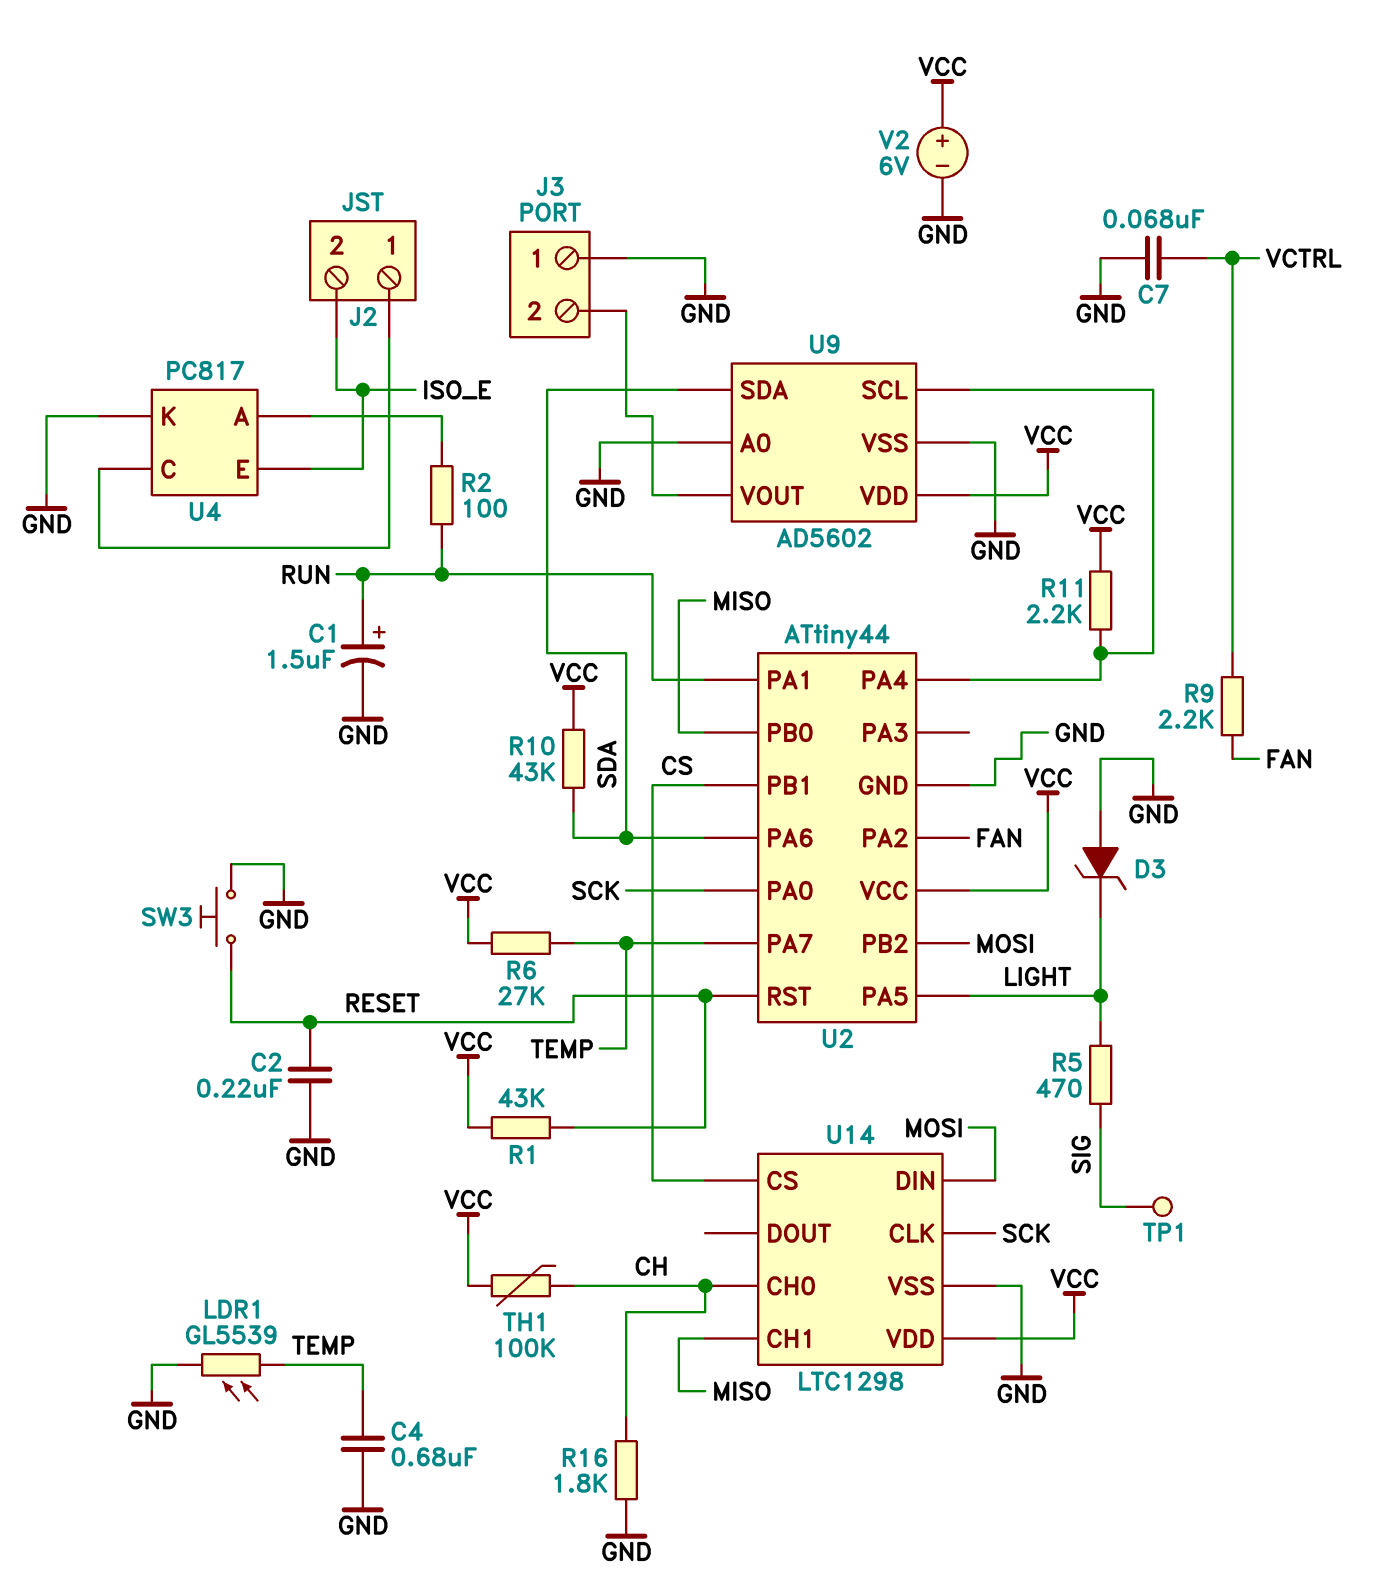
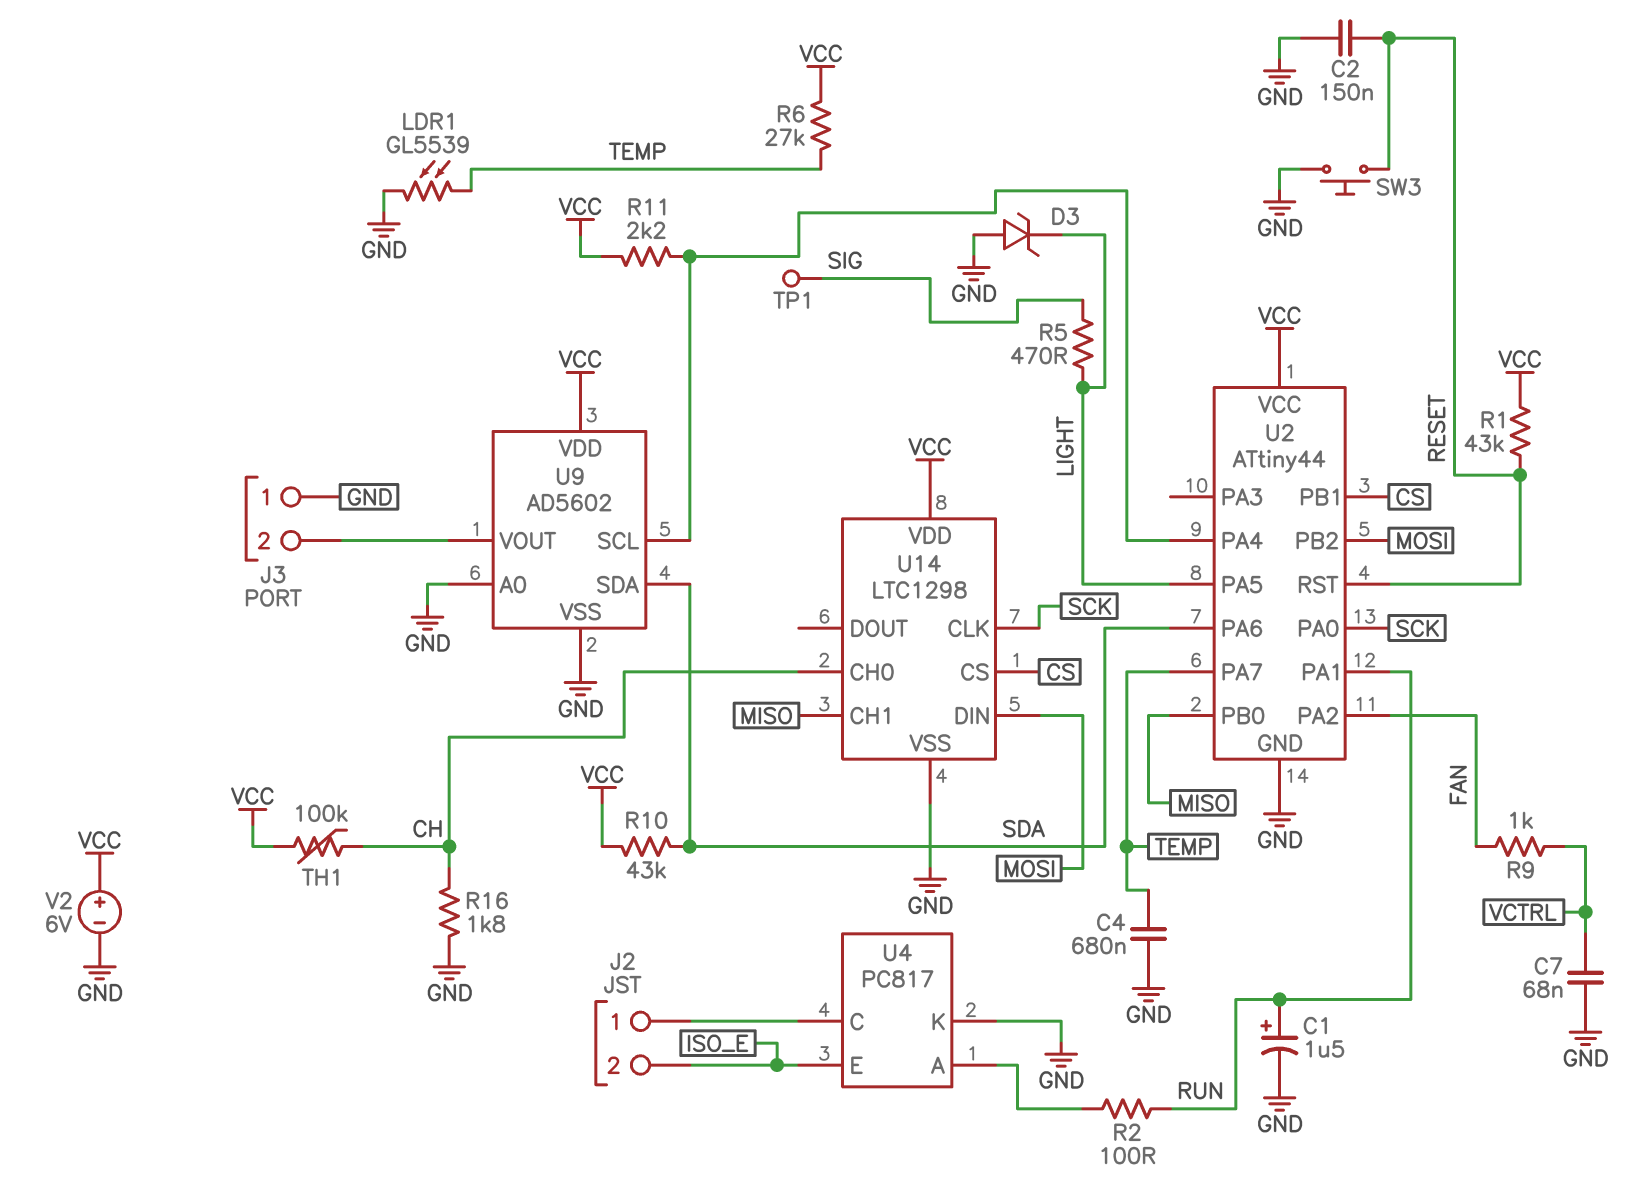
C2: 220nF (GND, RESET) -> 150nF (GND, RESET)
R9: 2.2k (FAN, VCTRL) -> 1k (FAN, VCTRL)

